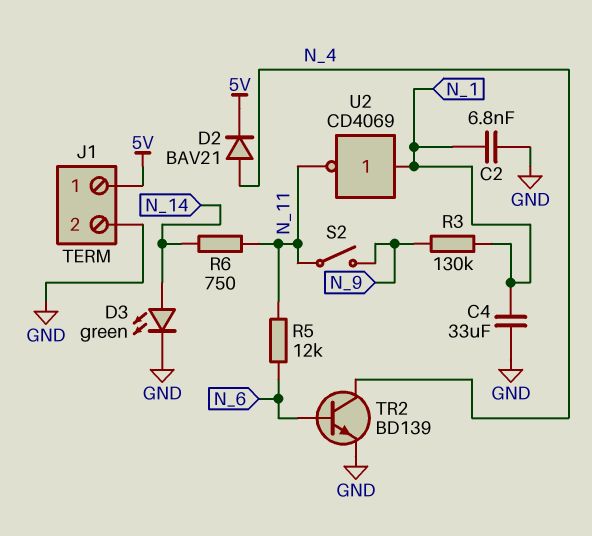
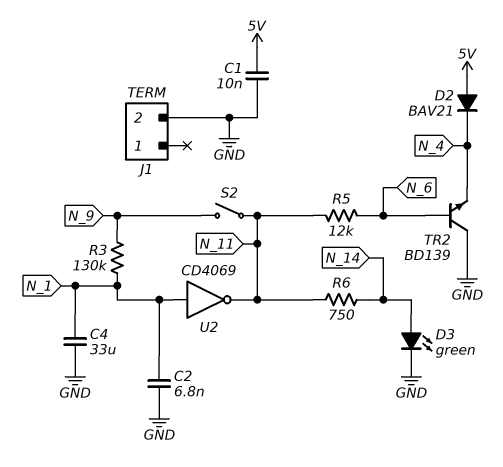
C1: none -> 10nF (5V, GND)
D2: diode BAV21 (A N_4, K 5V) -> diode BAV21 (A 5V, K N_4)
J1 pin 1: 5V -> none
TR2: NPN BD139 (B N_6, C N_4, E GND) -> NPN BD139 (B N_6, C GND, E N_4)

